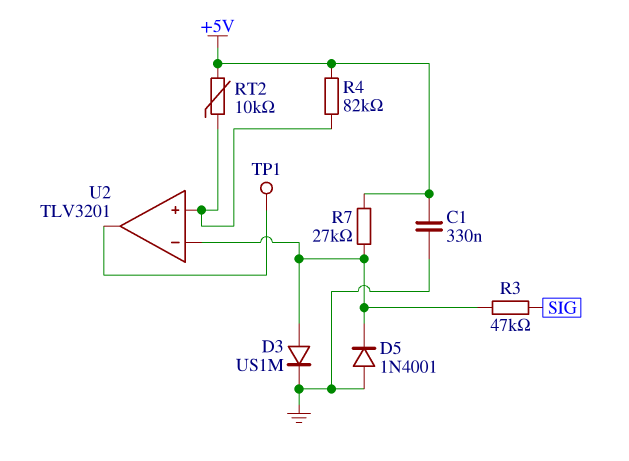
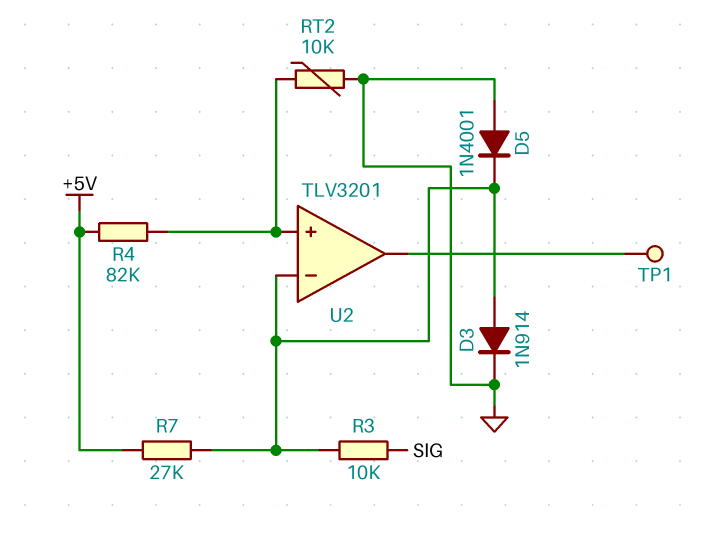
C1: 330nF (+5V, GND) -> none
D3: diode US1M (A U2/in-, K GND) -> diode 1N914 (A U2/in-, K GND)
R3: 47k (SIG, U2/in-) -> 10k (SIG, U2/in-)
RT2: 10k (+5V, U2/in+) -> 10k (GND, U2/in+)

